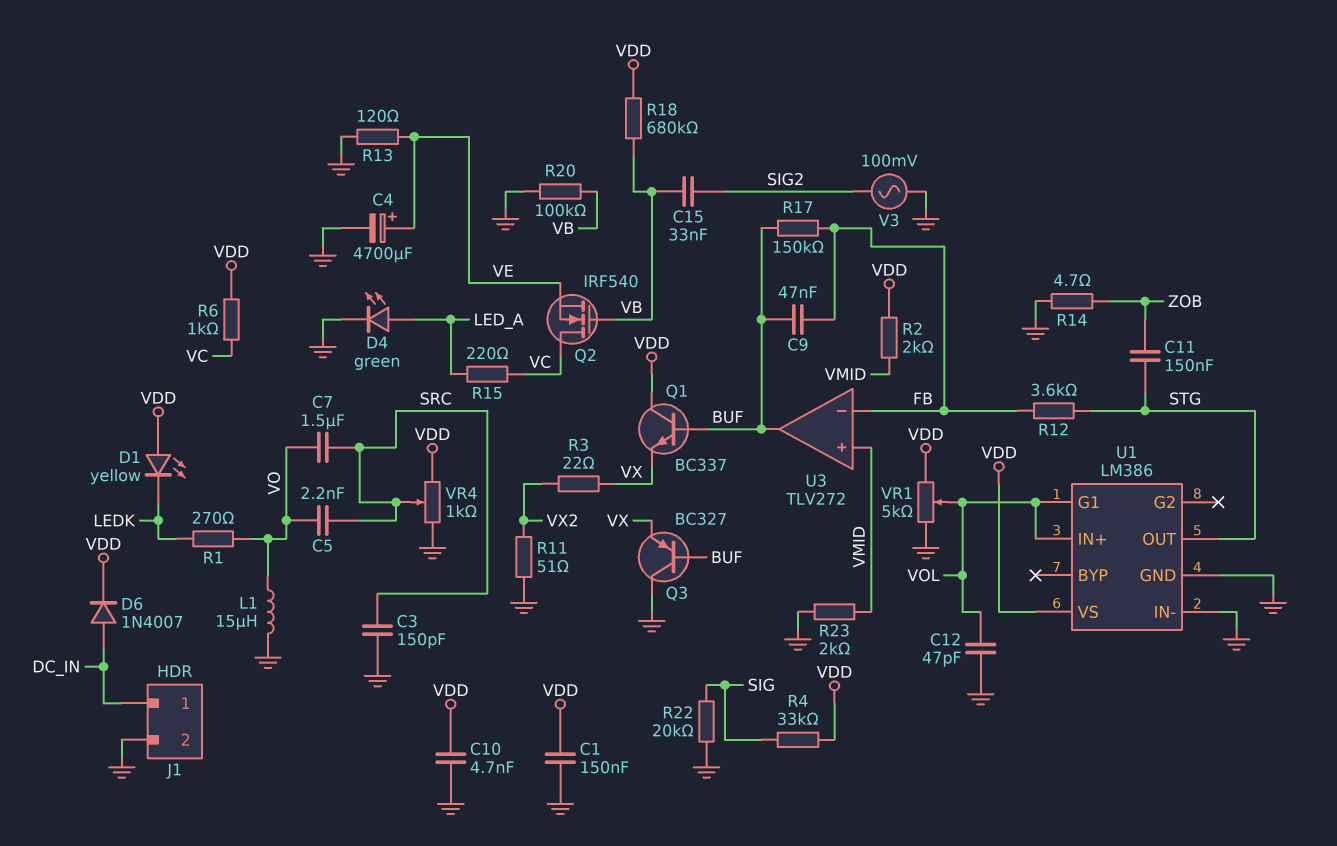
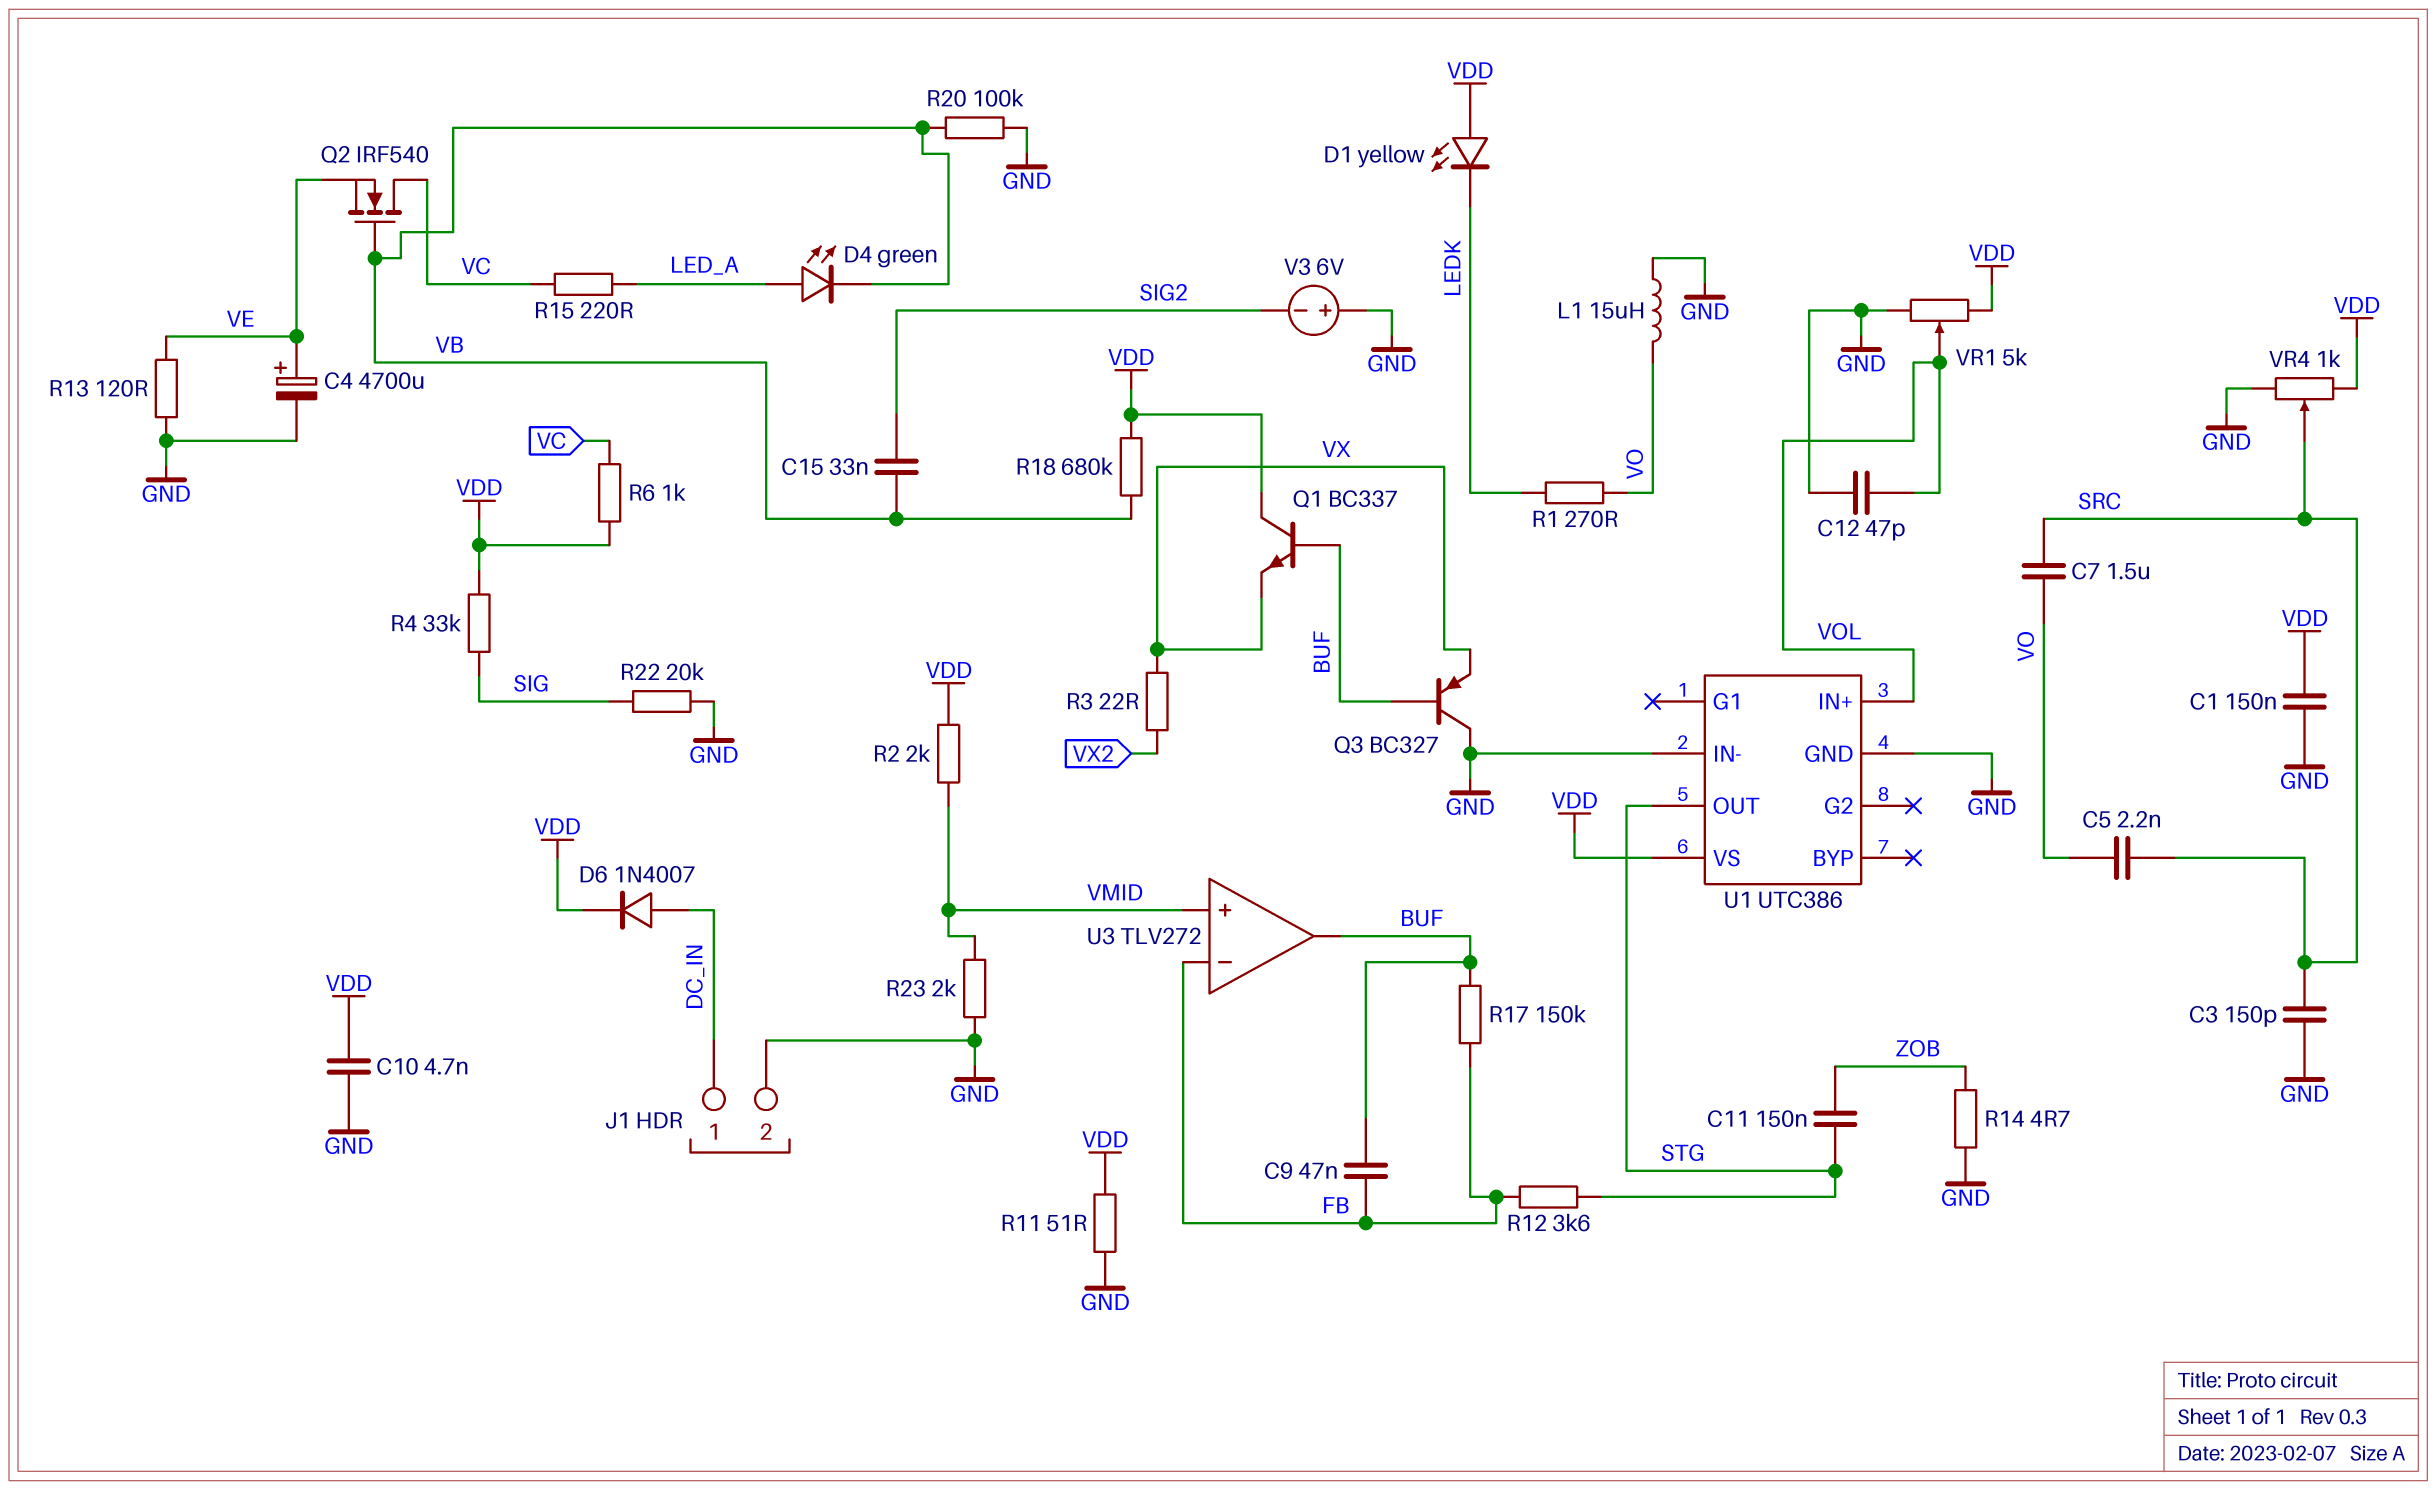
D4: LED green (A LED_A, K GND) -> LED green (A LED_A, K VB)
R11: 51 (GND, VX2) -> 51 (GND, VDD)
U1: LM386 -> UTC386
U1 pin G1: VOL -> none
V3: AC 100mV (GND, SIG2) -> 6V (plus GND, minus SIG2)

